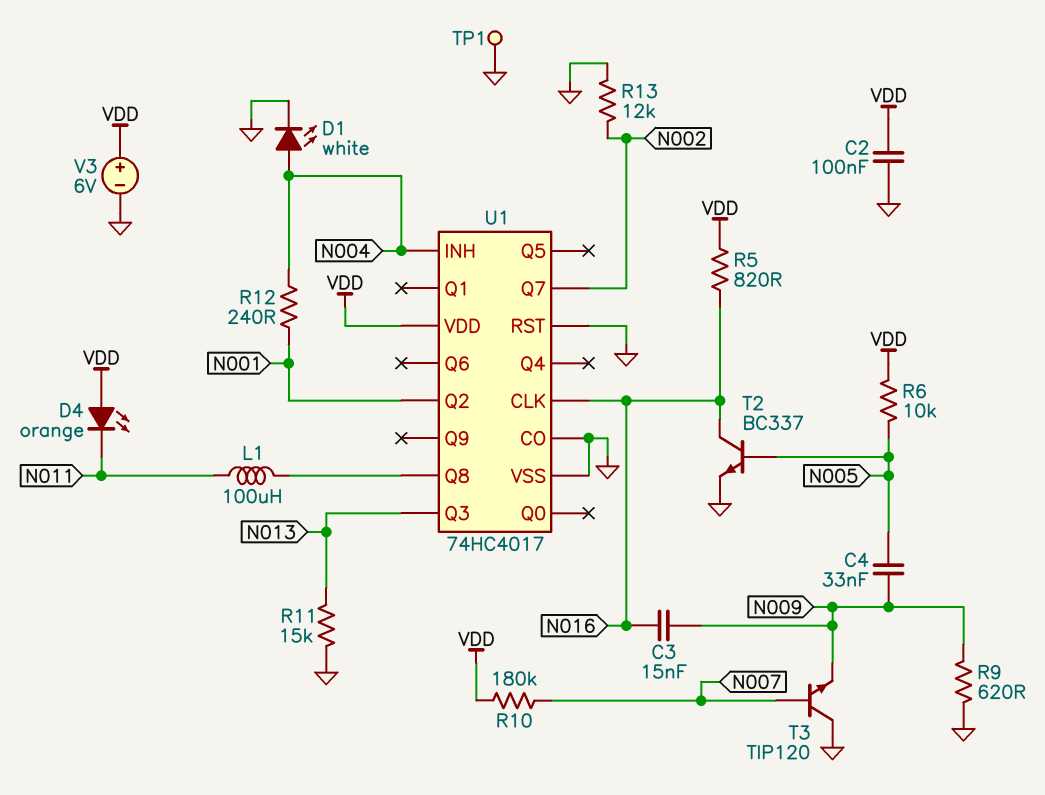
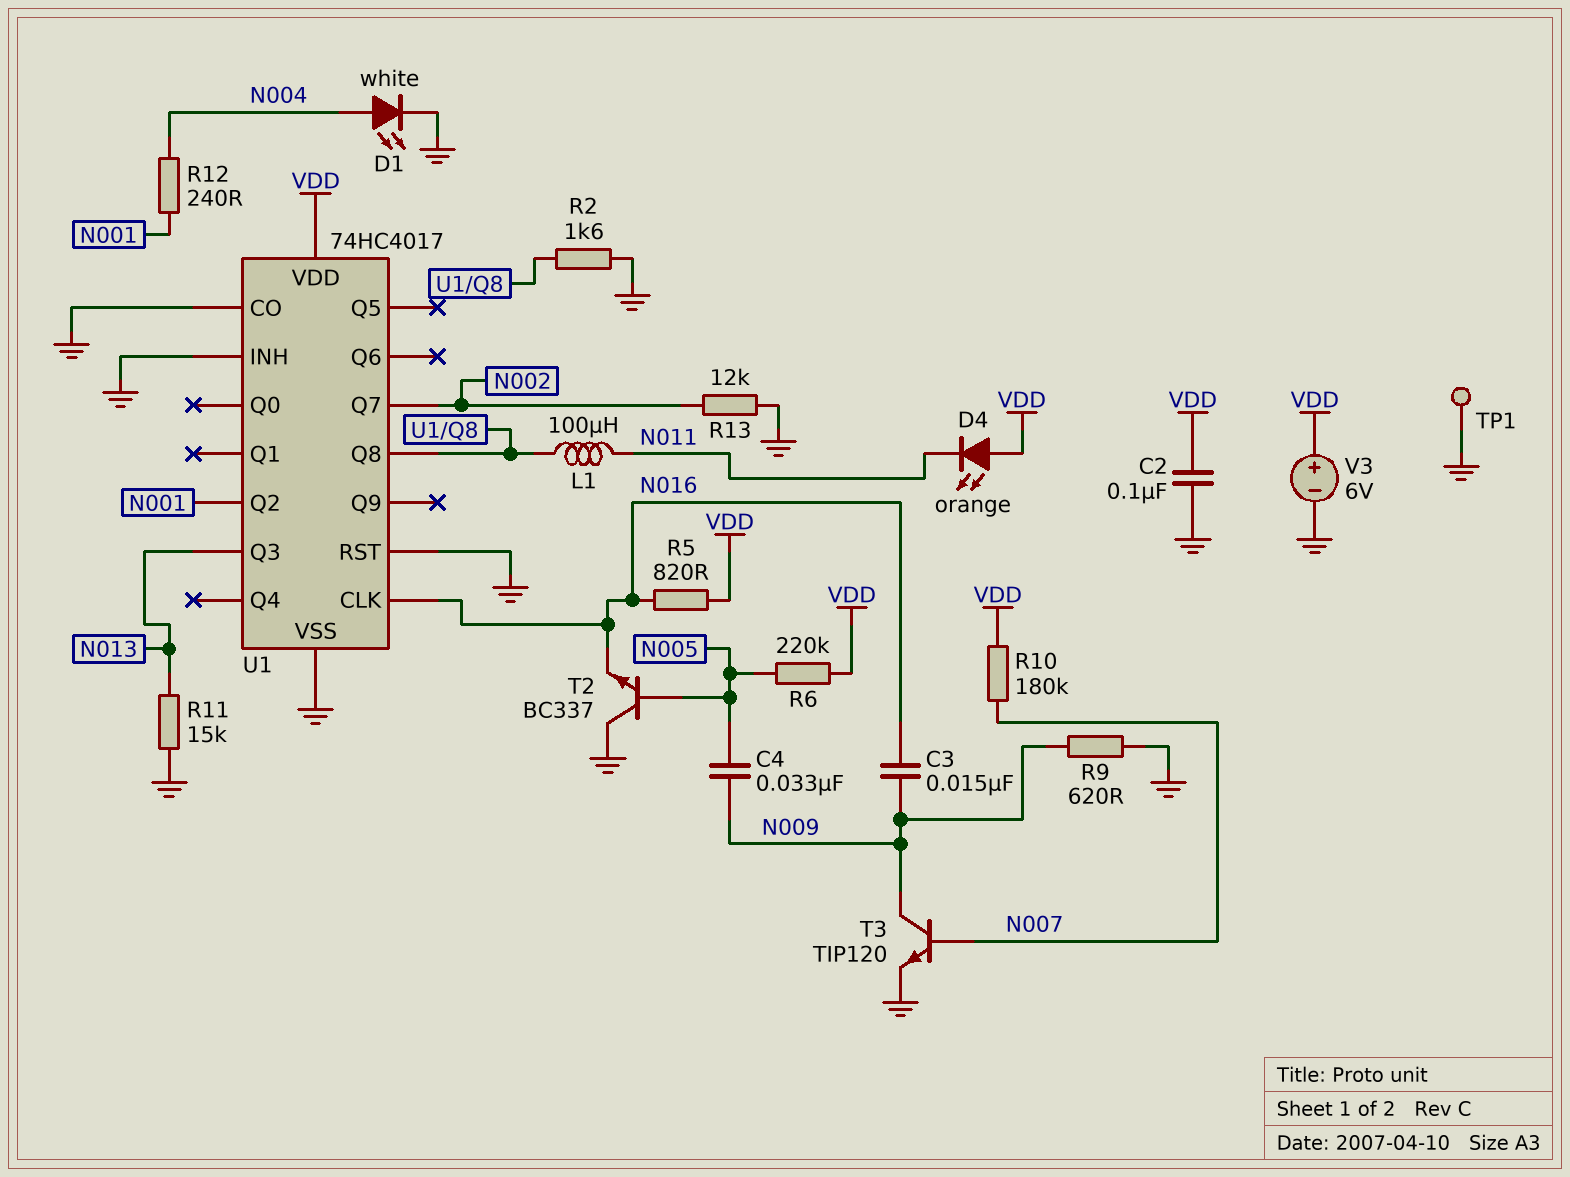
R2: none -> 1.6k (GND, U1/Q8)
R6: 10k (N005, VDD) -> 220k (N005, VDD)
T2: NPN BC337 (B N005, C N016, E GND) -> NPN BC337 (B N005, C GND, E N016)
T3: NPN TIP120 (B N007, C GND, E N009) -> NPN TIP120 (B N007, C N009, E GND)
U1 pin INH: N004 -> GND

